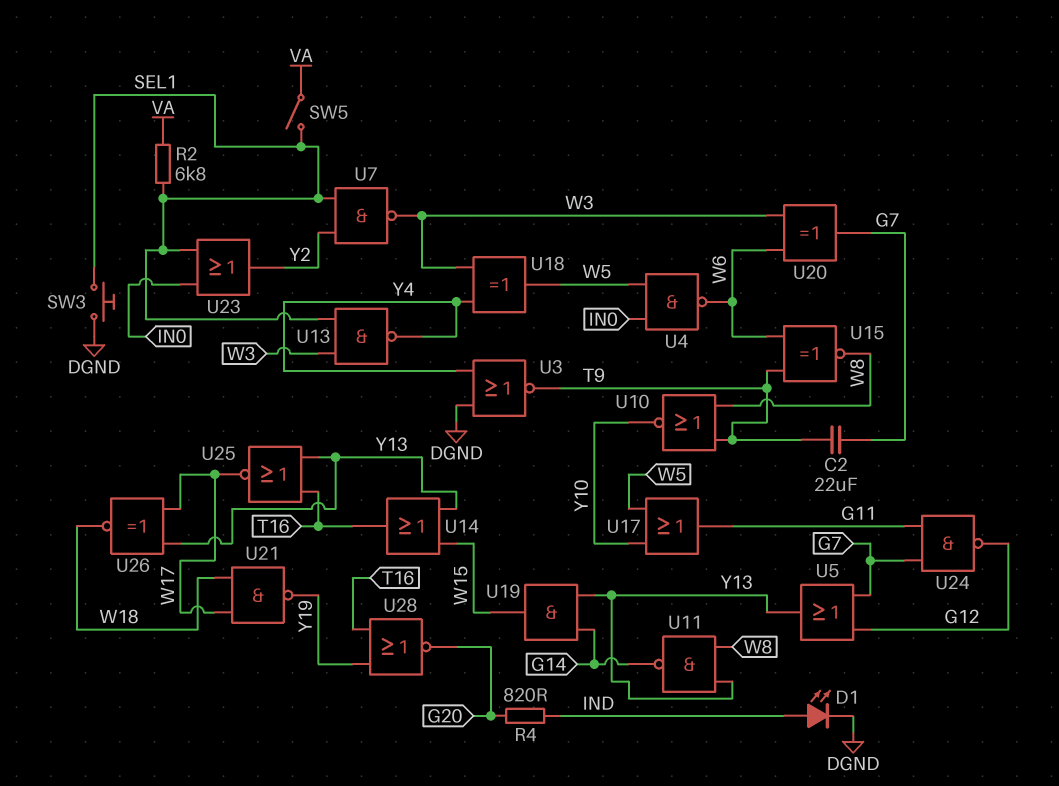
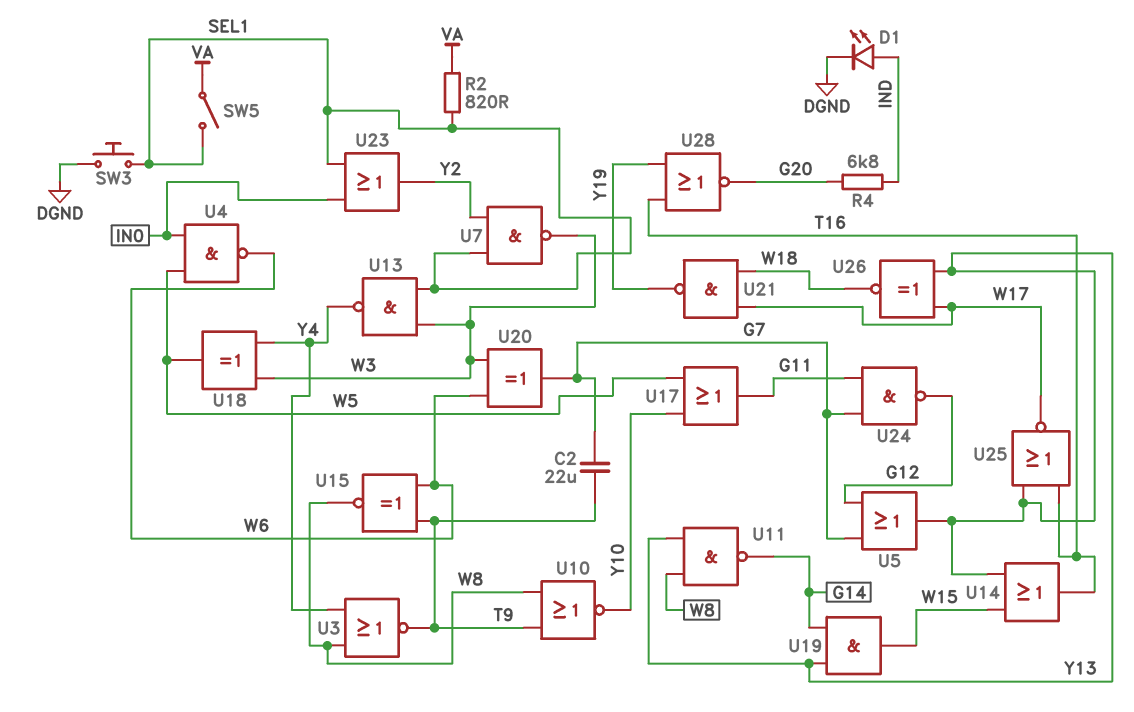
R2: 6.8k (SEL1, VA) -> 820 (SEL1, VA)
R4: 820 (G20, IND) -> 6.8k (G20, IND)
U3: NOR (in DGND, in Y4, out T9) -> NOR (in W8, in Y4, out T9)

